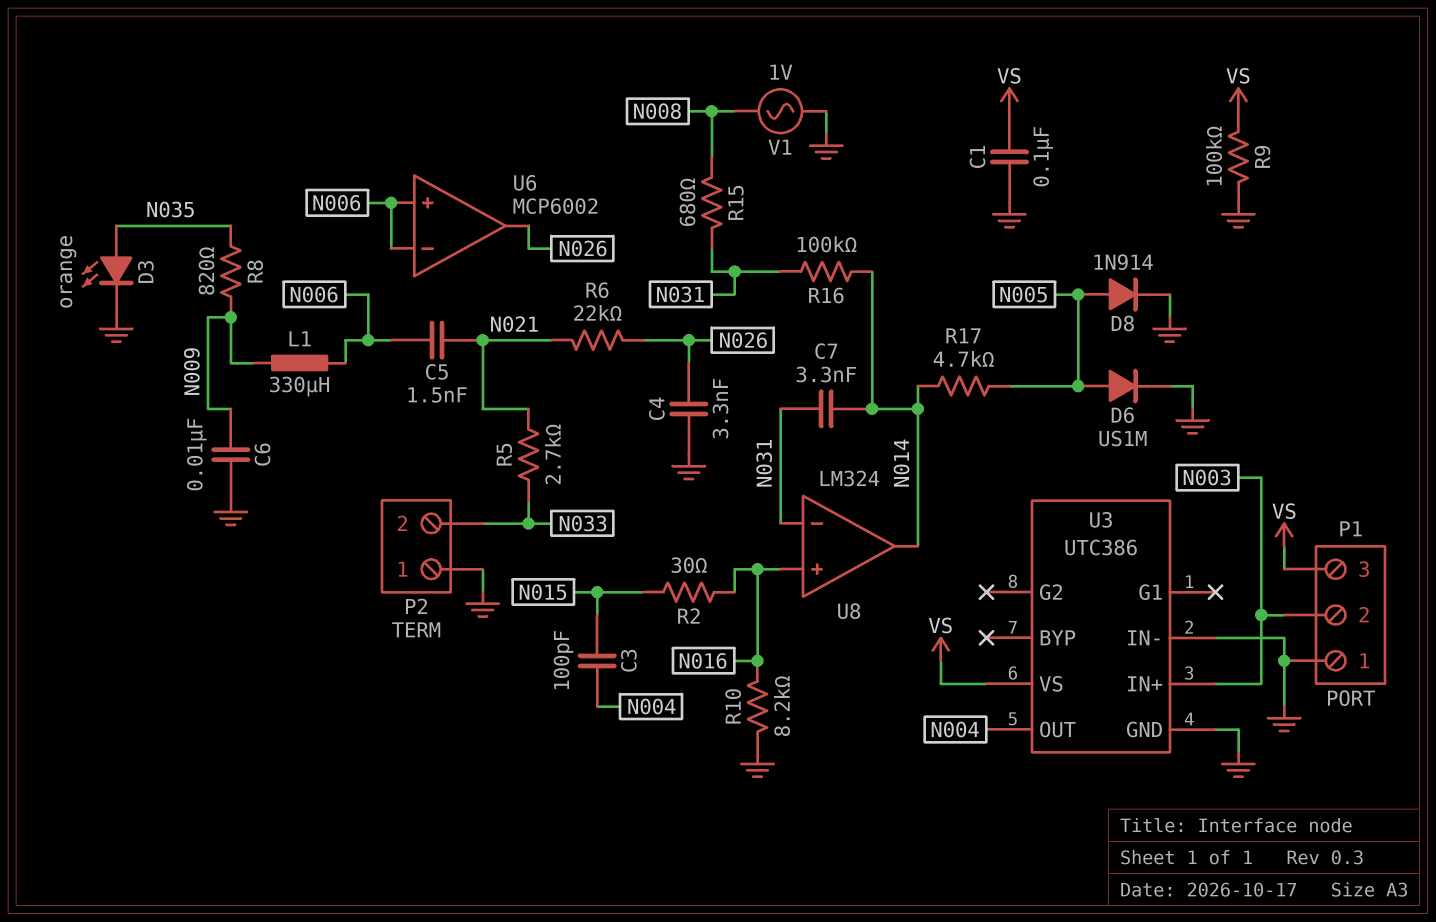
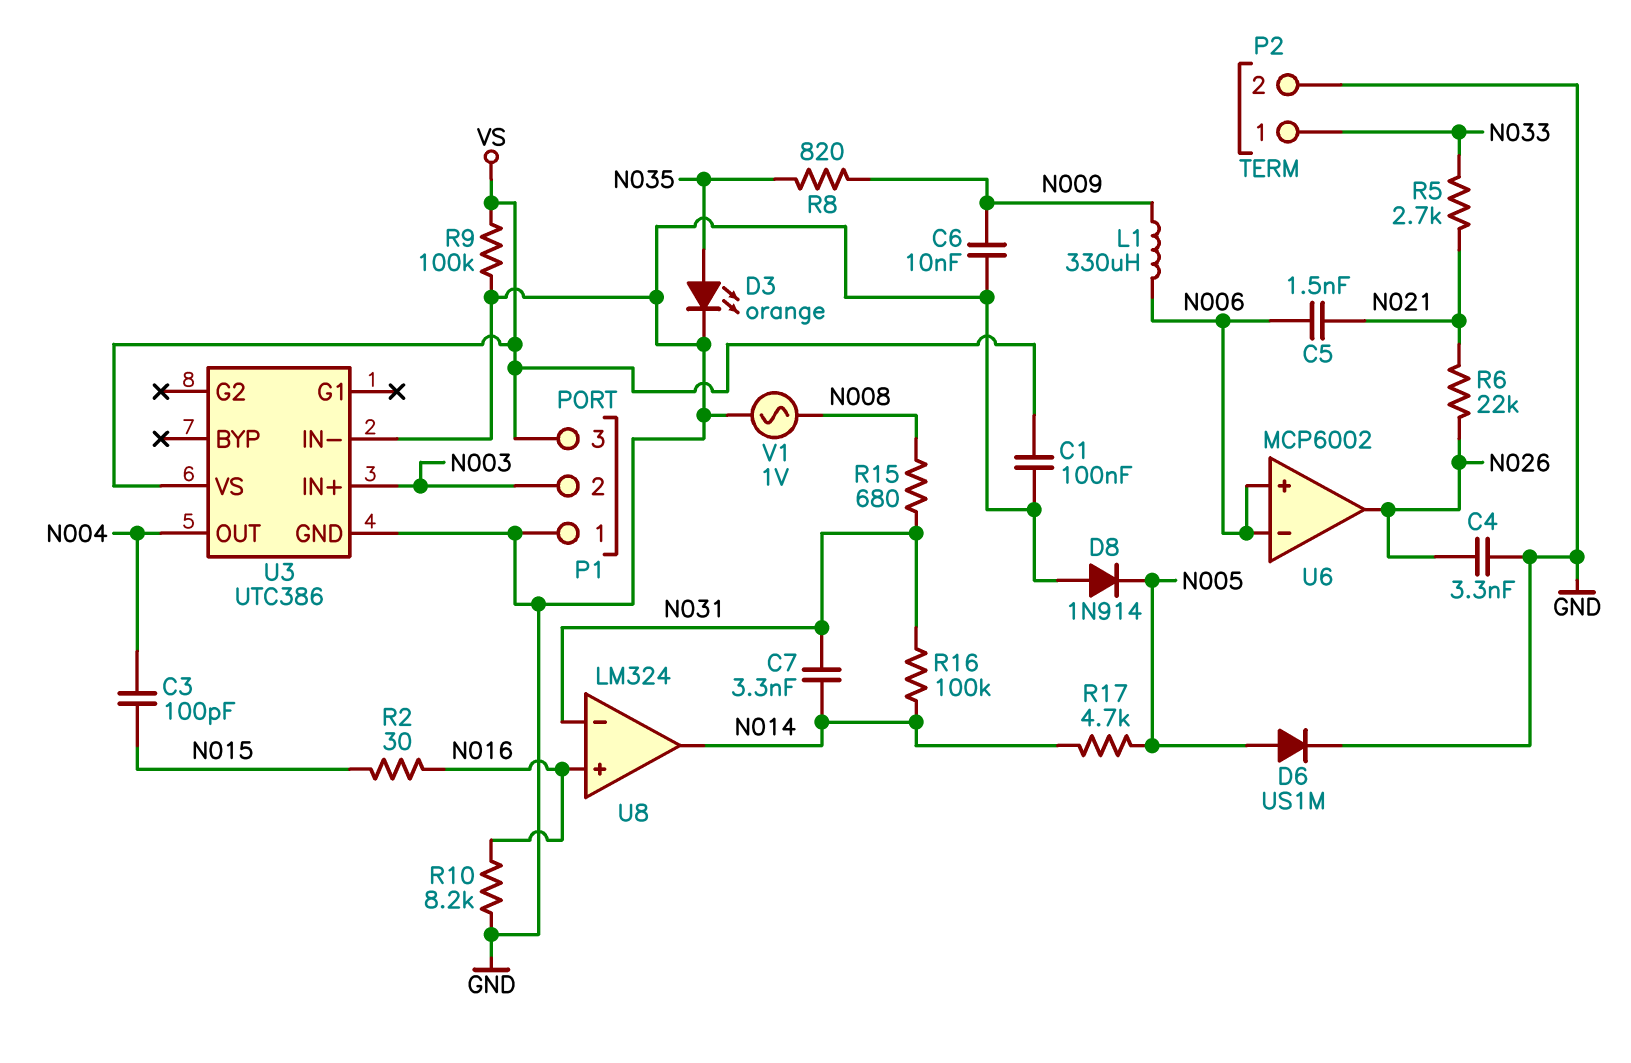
D8: diode 1N914 (A N005, K GND) -> diode 1N914 (A GND, K N005)
P2 pin 1: GND -> N033
P2 pin 2: N033 -> GND

